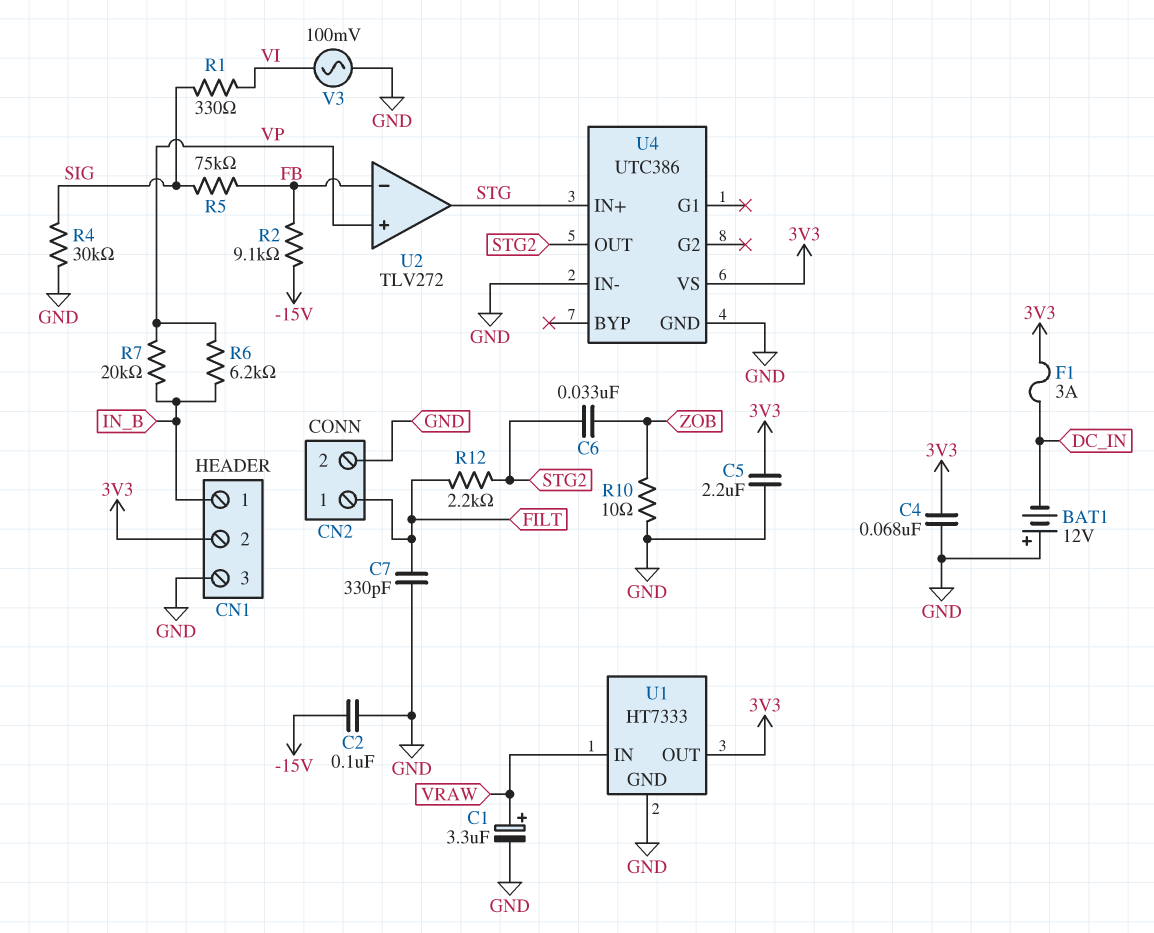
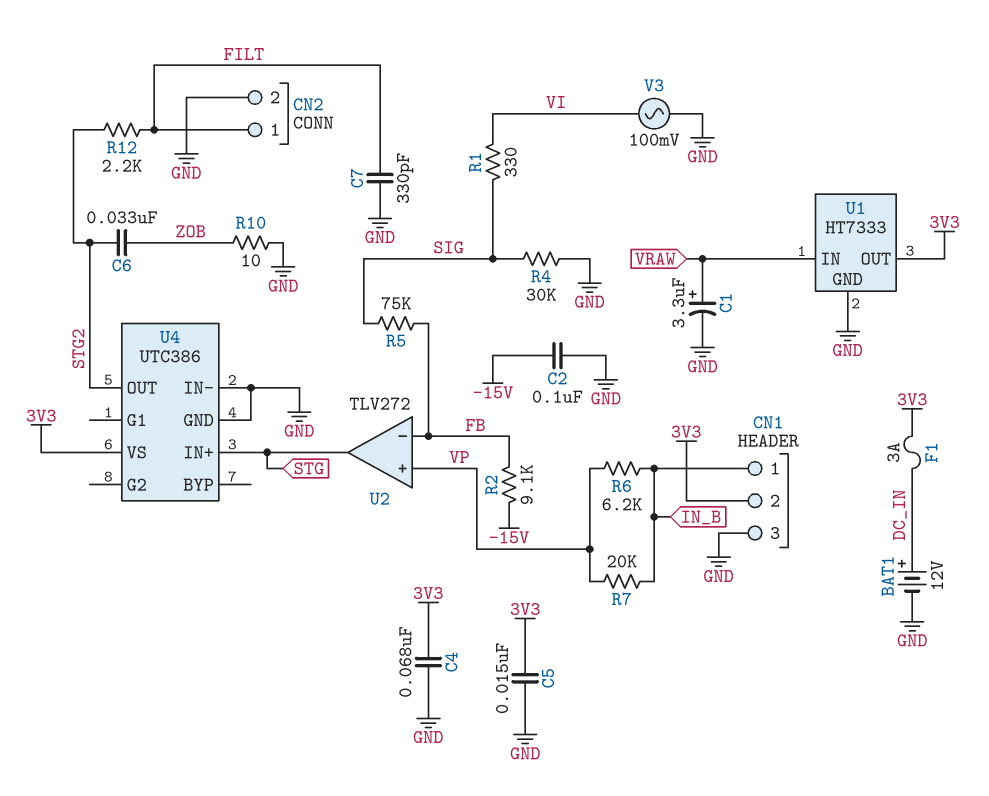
BAT1: 12V (plus GND, minus DC_IN) -> 12V (plus DC_IN, minus GND)
C5: 2.2uF (3V3, GND) -> 15nF (3V3, GND)

